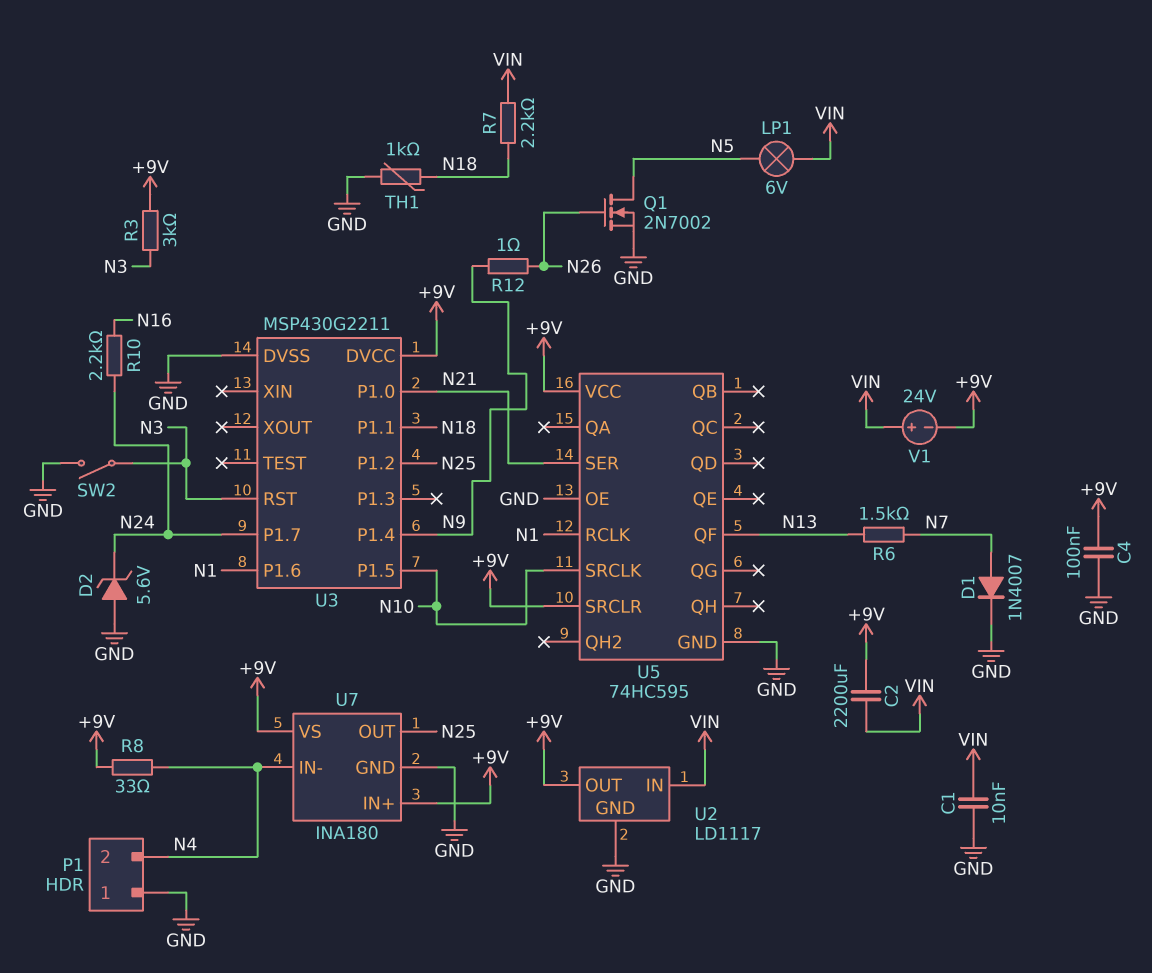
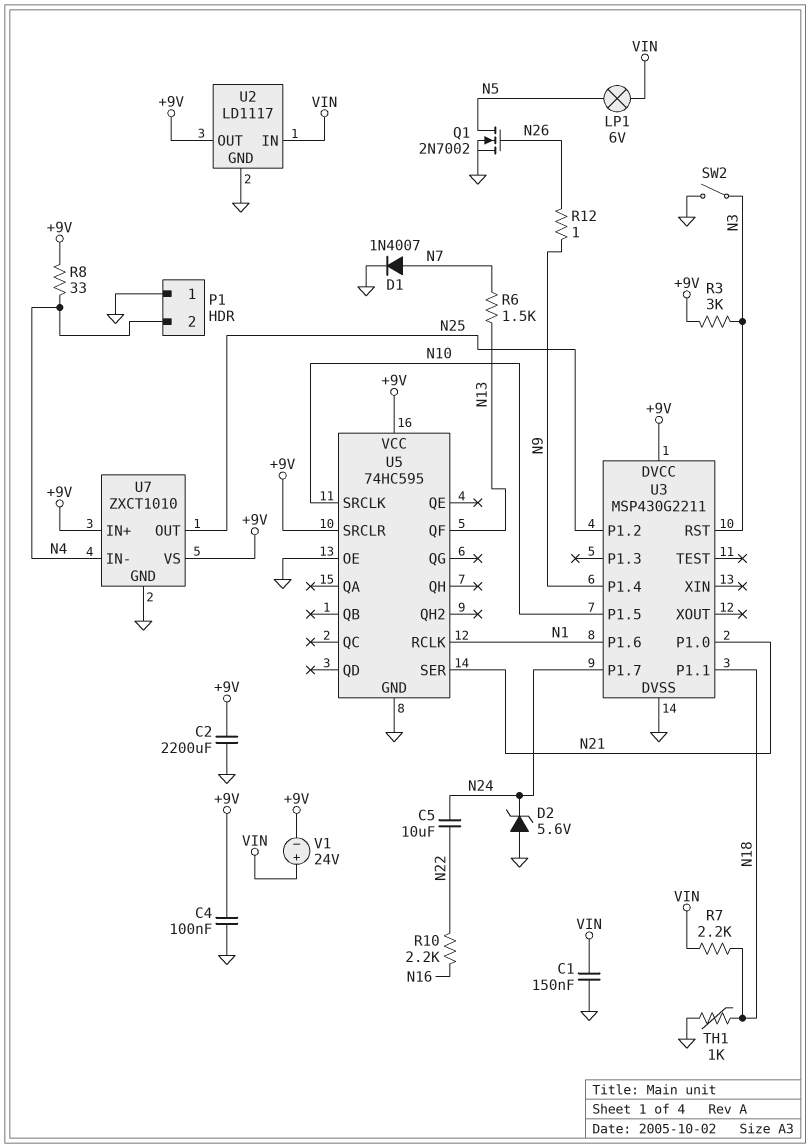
C1: 10nF (GND, VIN) -> 150nF (GND, VIN)
C2: 2200uF (+9V, VIN) -> 2200uF (+9V, GND)
C5: none -> 10uF (N22, N24)
R10: 2.2k (N16, N24) -> 2.2k (N16, N22)
U7: INA180 -> ZXCT1010

